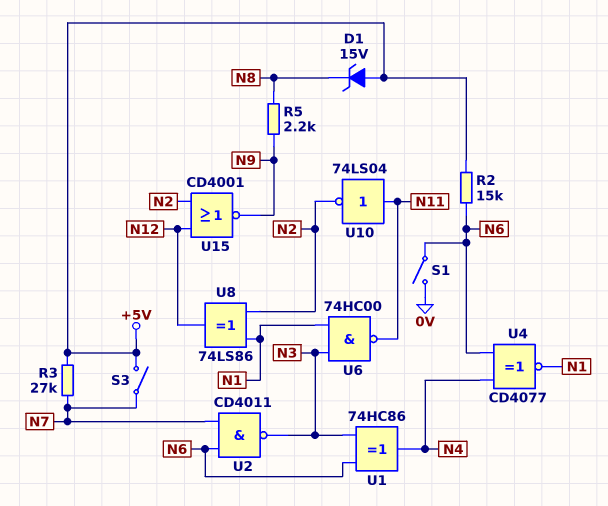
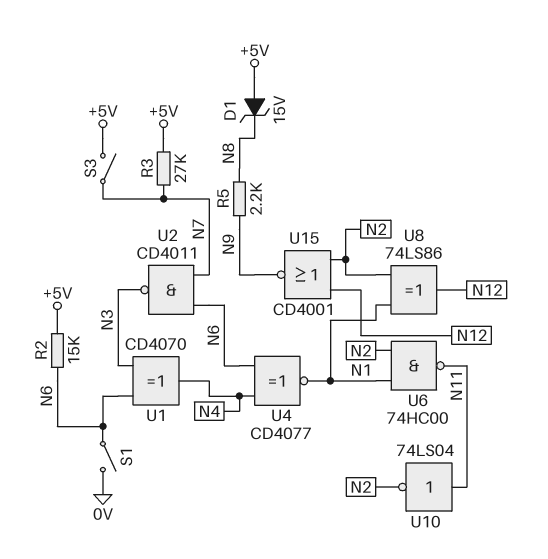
U1: XOR 74HC86 (in N3, in N6, out N4) -> XOR CD4070 (in N3, in N6, out N4)
U6: NAND 74HC00 (in N1, in N3, out N11) -> NAND 74HC00 (in N1, in N2, out N11)

